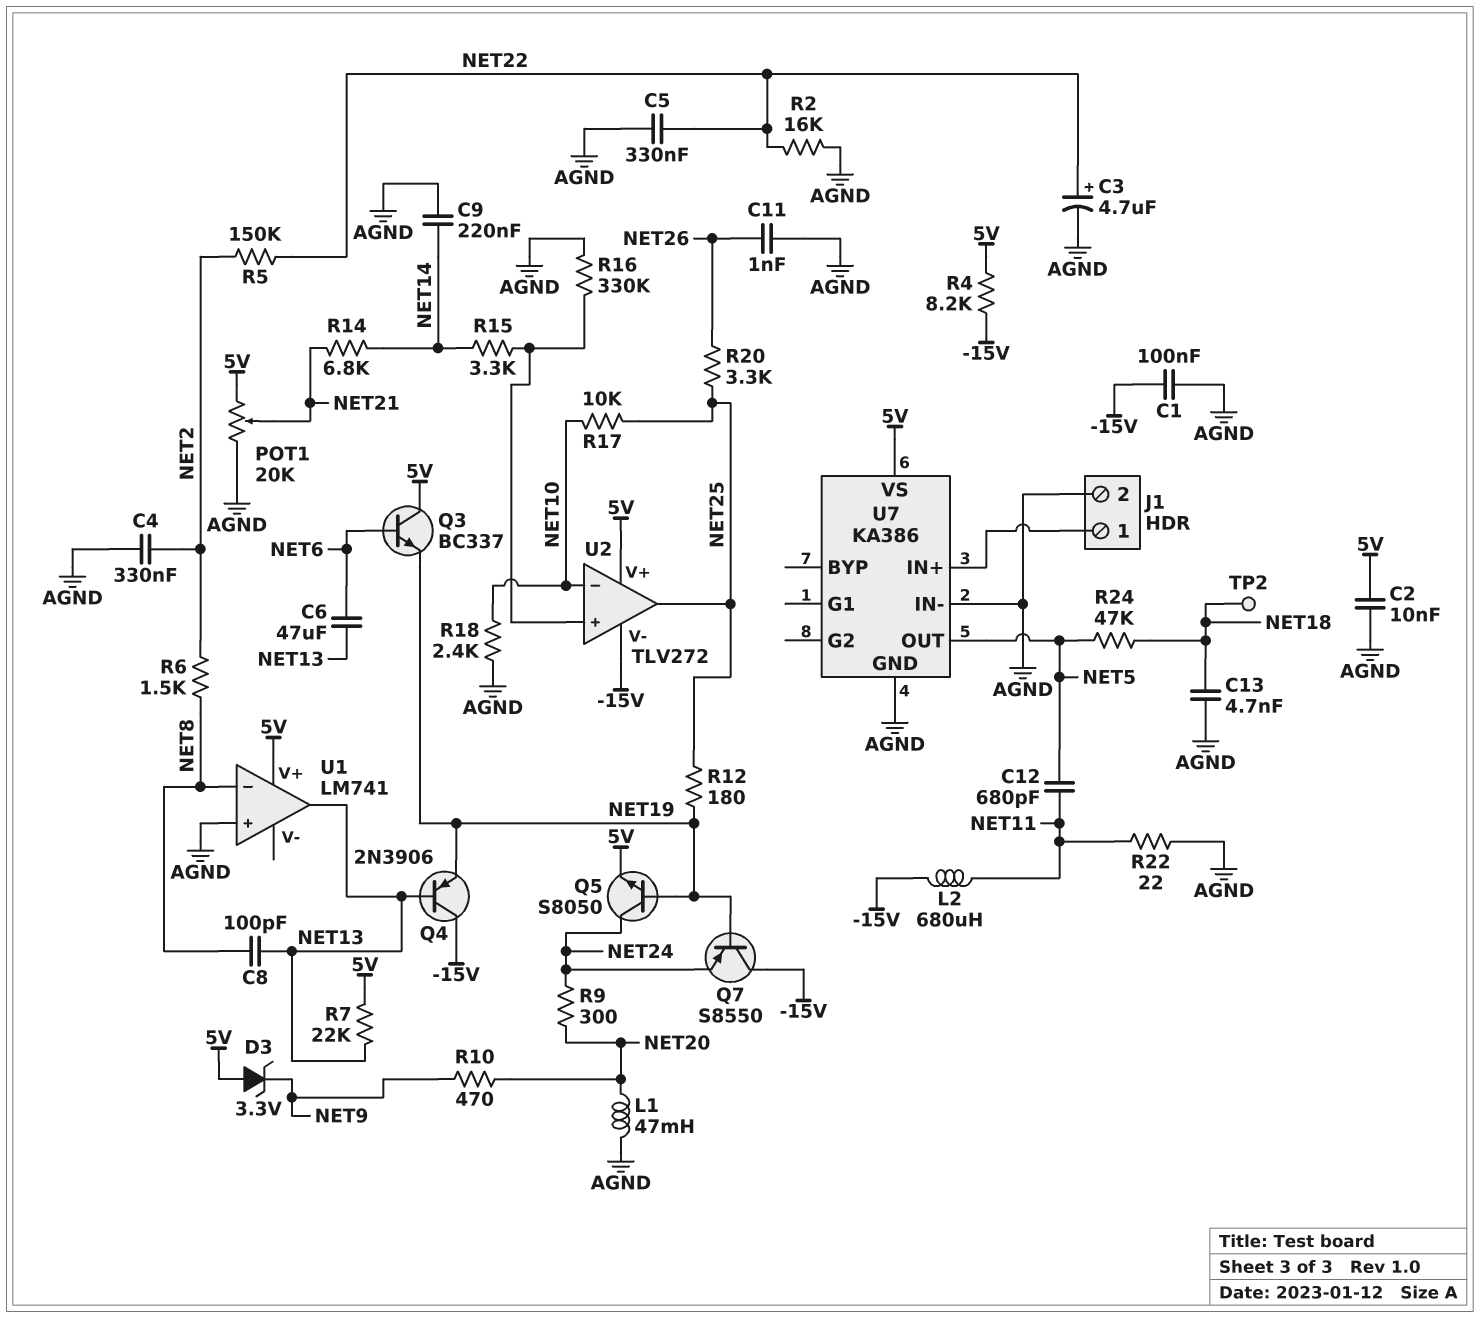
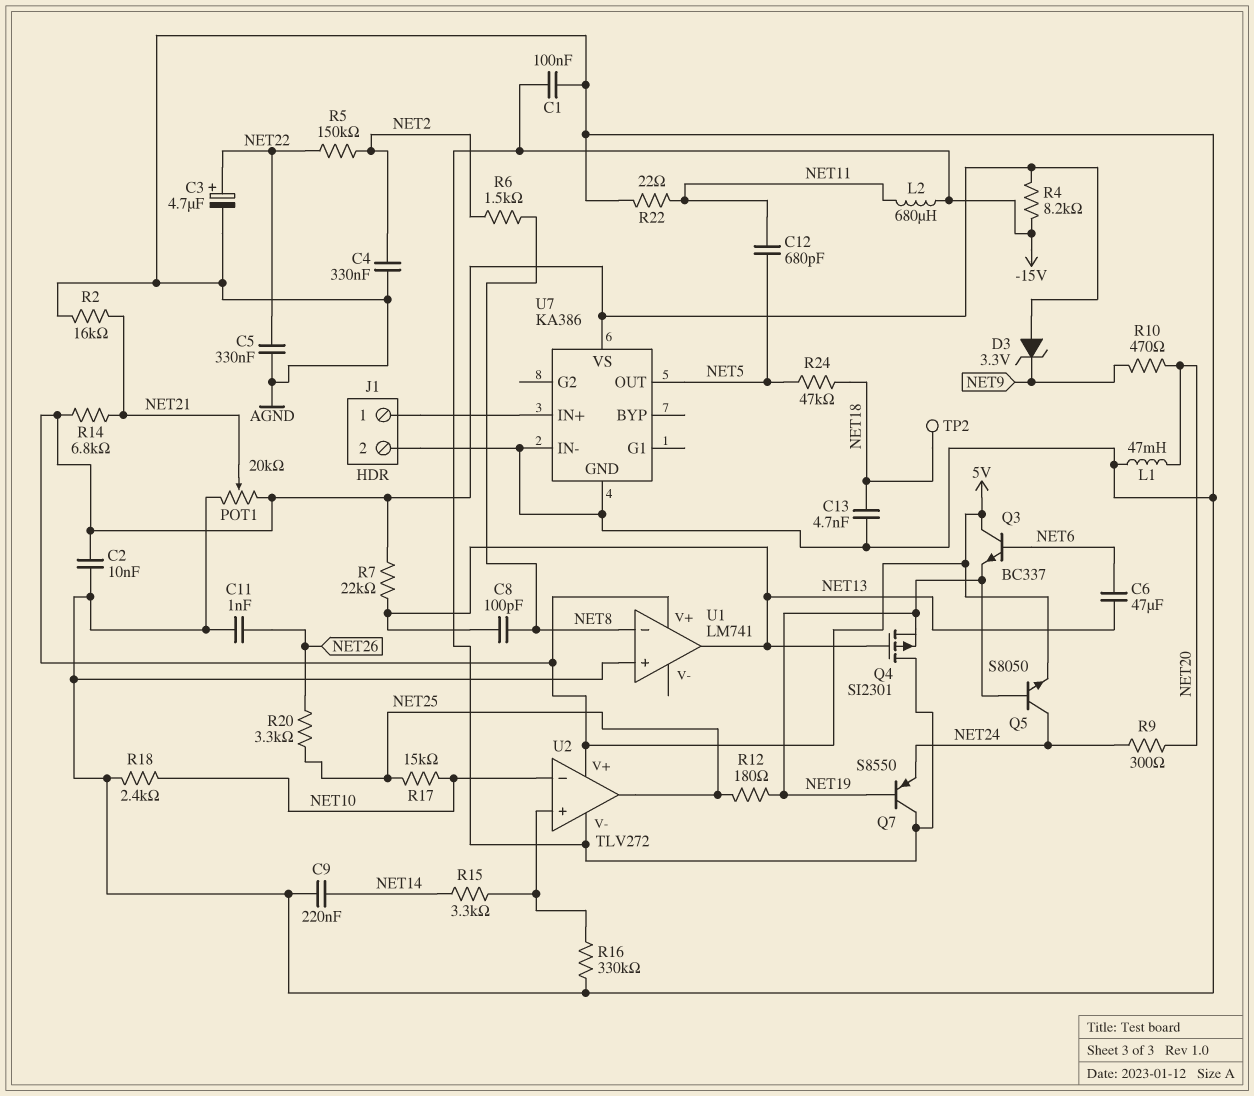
Q4: PNP 2N3906 (B NET13, C -15V, E NET19) -> PMOS SI2301 (G NET13, D -15V, S NET19)
R2: 16k (AGND, NET22) -> 16k (AGND, NET21)
R14: 6.8k (NET14, NET21) -> 6.8k (5V, NET21)
R17: 10k (NET10, NET25) -> 15k (NET10, NET25)

